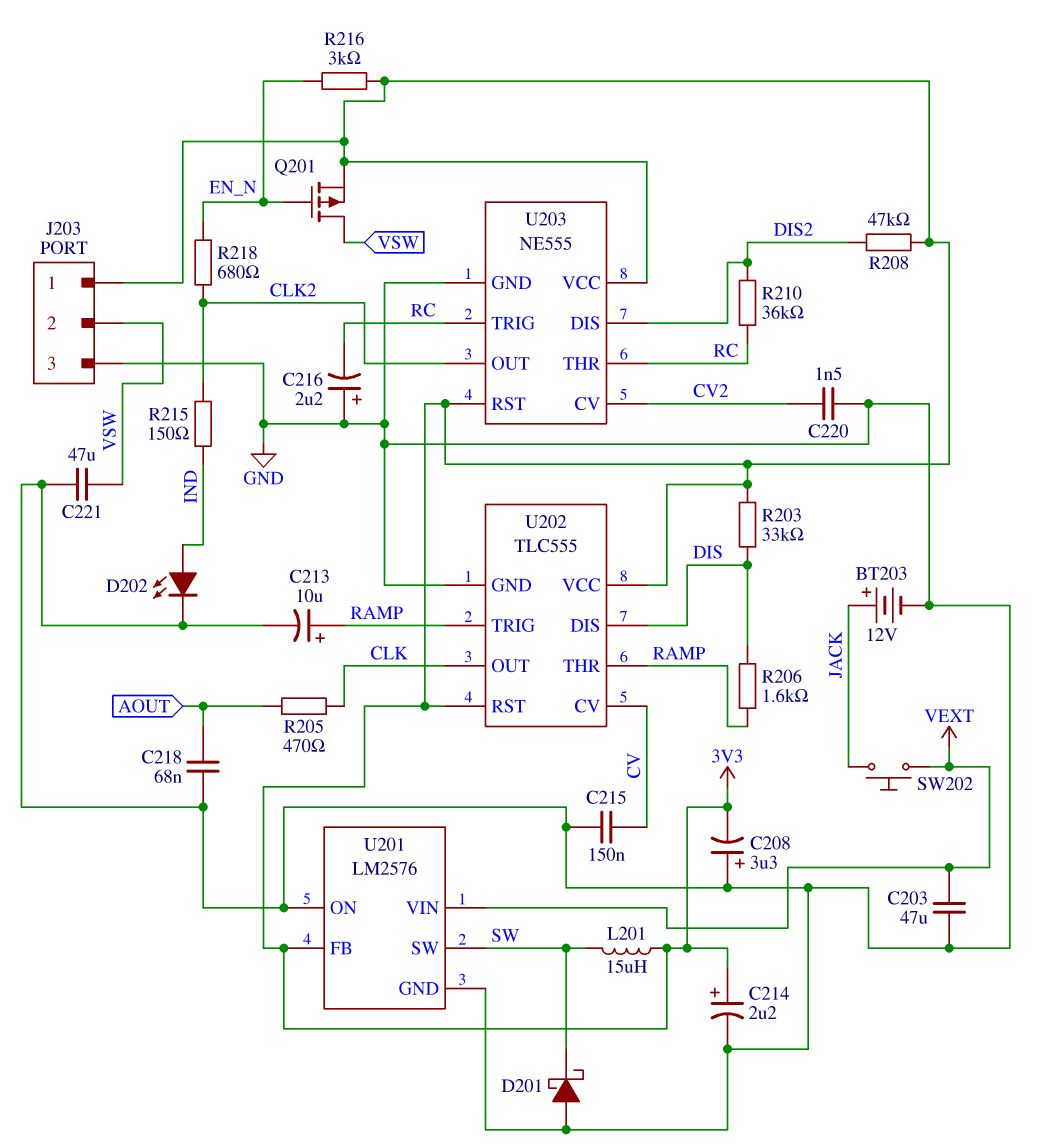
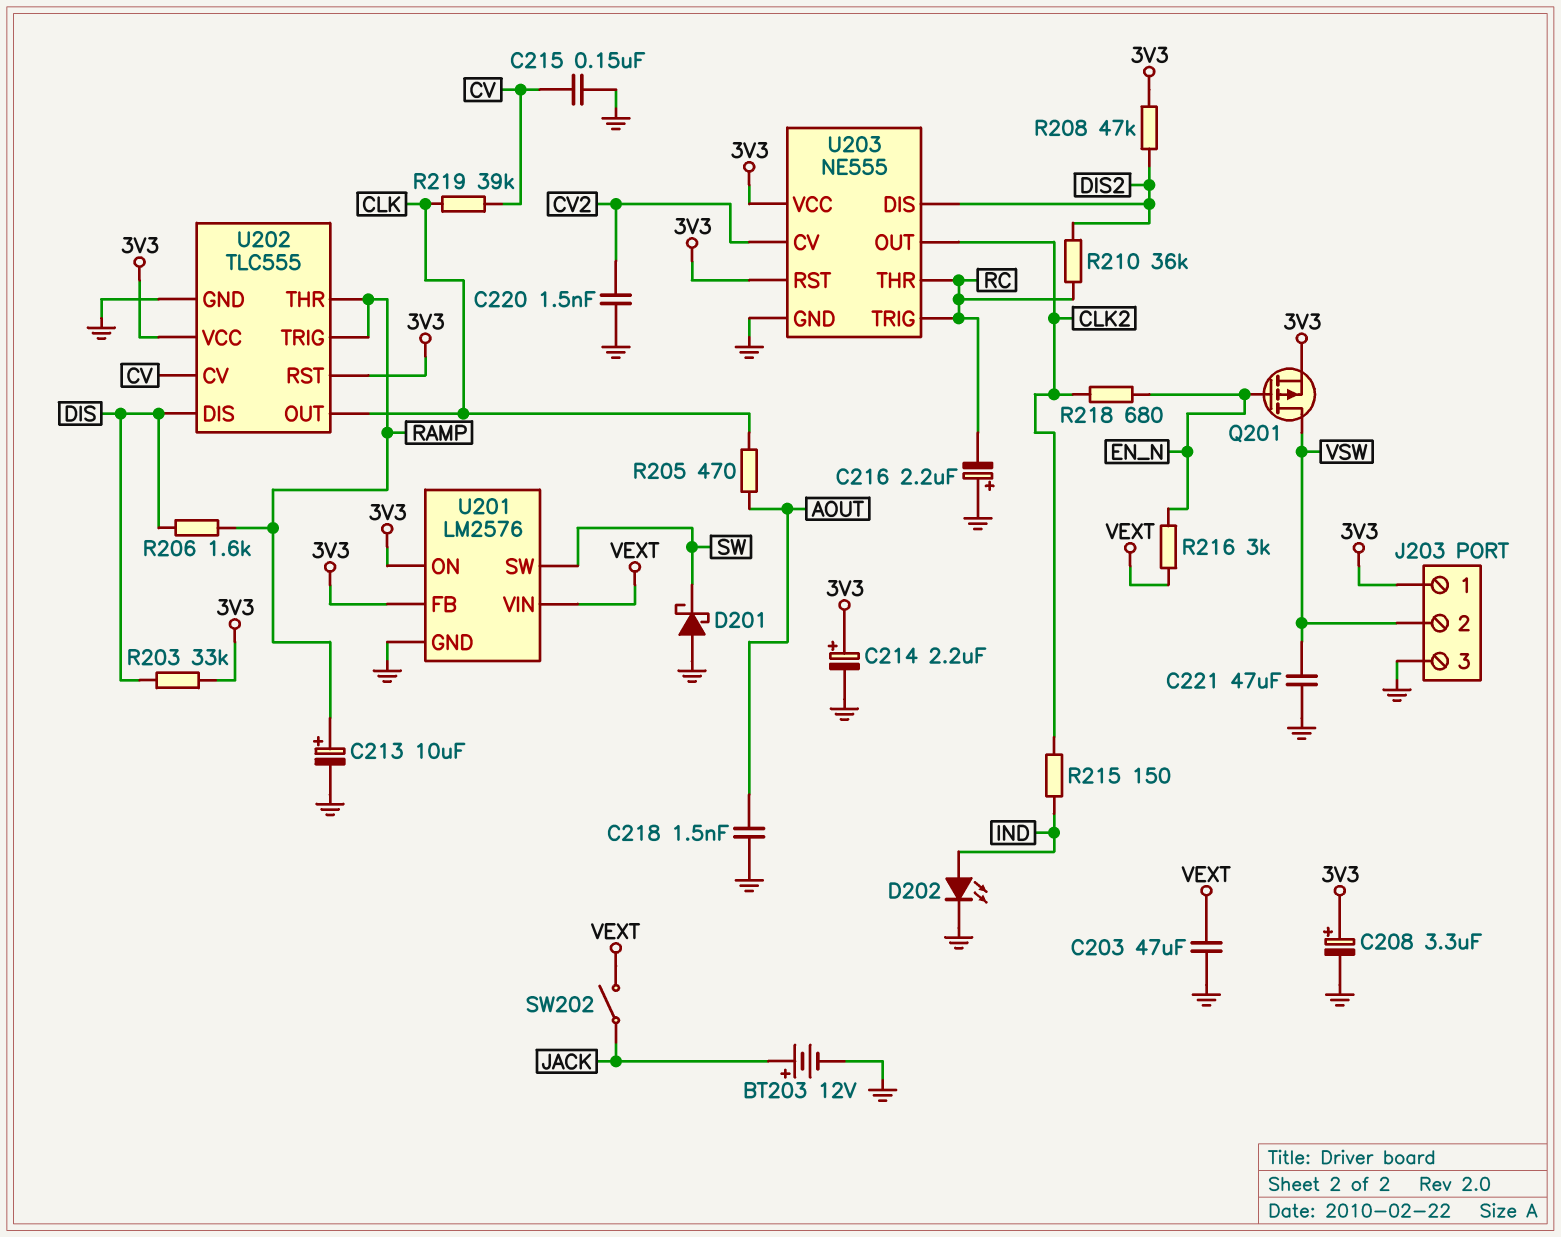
C208: 3.3uF (plus GND, minus 3V3) -> 3.3uF (plus 3V3, minus GND)
C218: 68nF (AOUT, GND) -> 1.5nF (AOUT, GND)
L201: 15uH (3V3, SW) -> none
R216: 3k (3V3, EN_N) -> 3k (EN_N, VEXT)
R219: none -> 39k (CLK, CV)
SW202: button (JACK, VEXT) -> switch (JACK, VEXT)
U201 pin ON: GND -> 3V3

